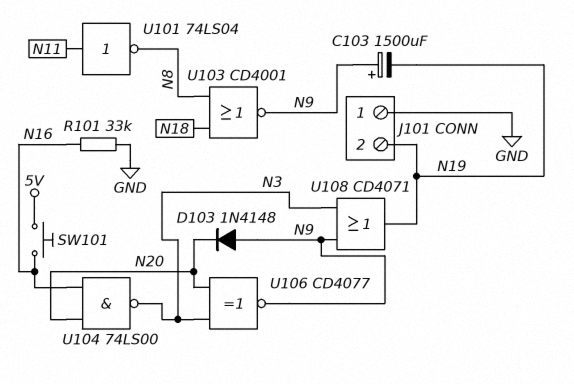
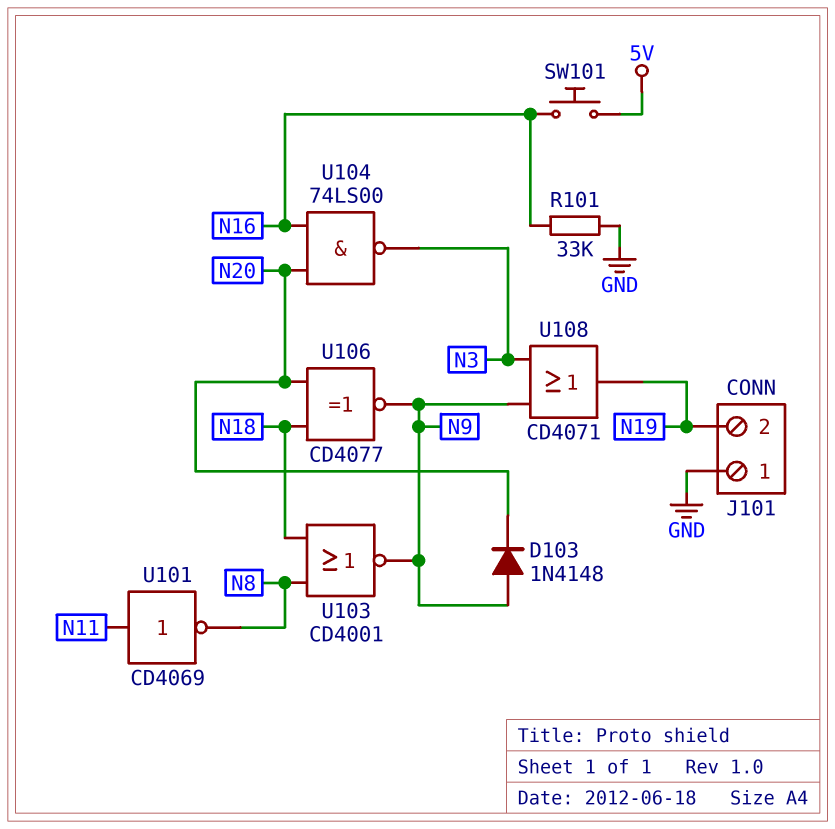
C103: 1500uF (plus N9, minus N19) -> none
U101: NOT 74LS04 (in N11, out N8) -> NOT CD4069 (in N11, out N8)
U106: XNOR CD4077 (in N3, in N20, out N9) -> XNOR CD4077 (in N18, in N20, out N9)

